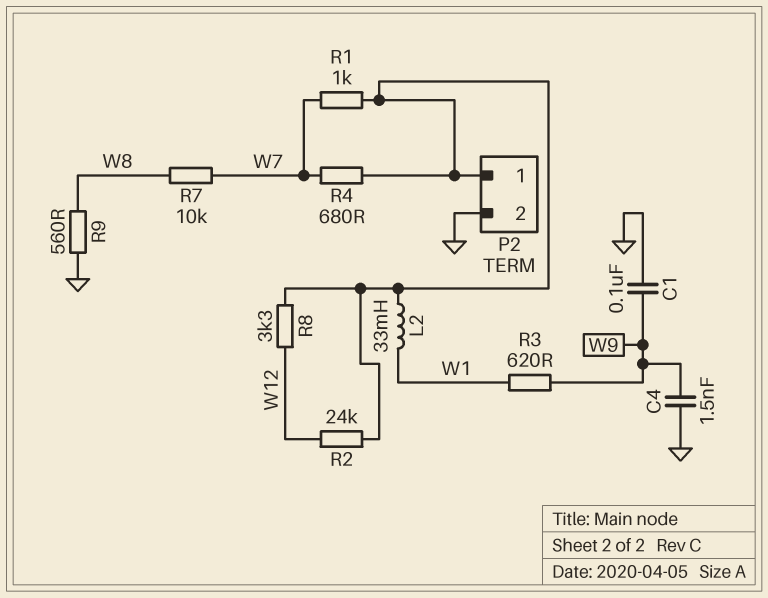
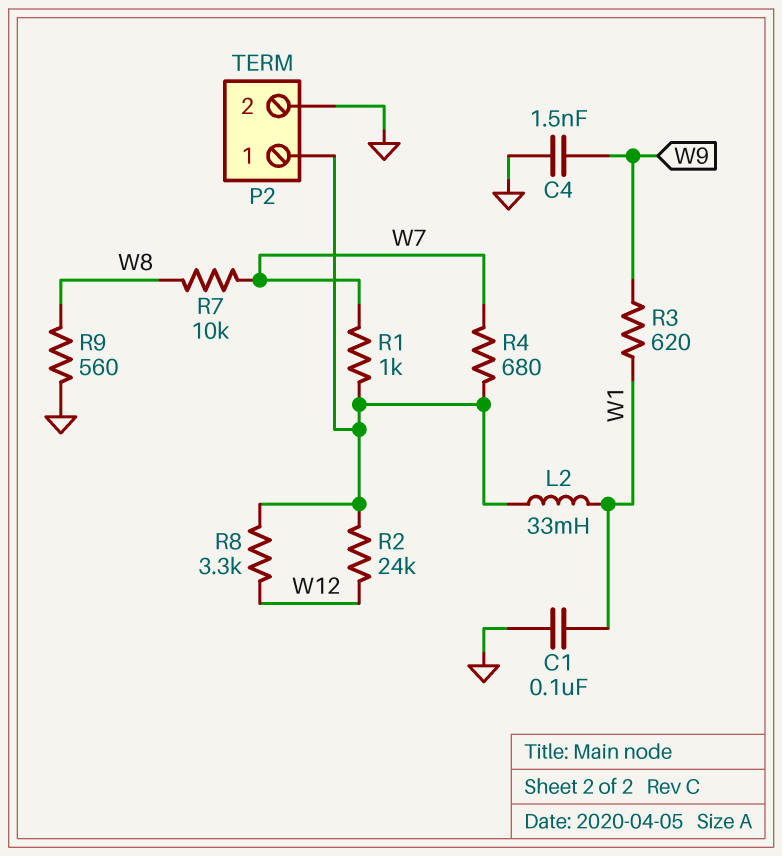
C1: 100nF (GND, W9) -> 100nF (GND, W1)

